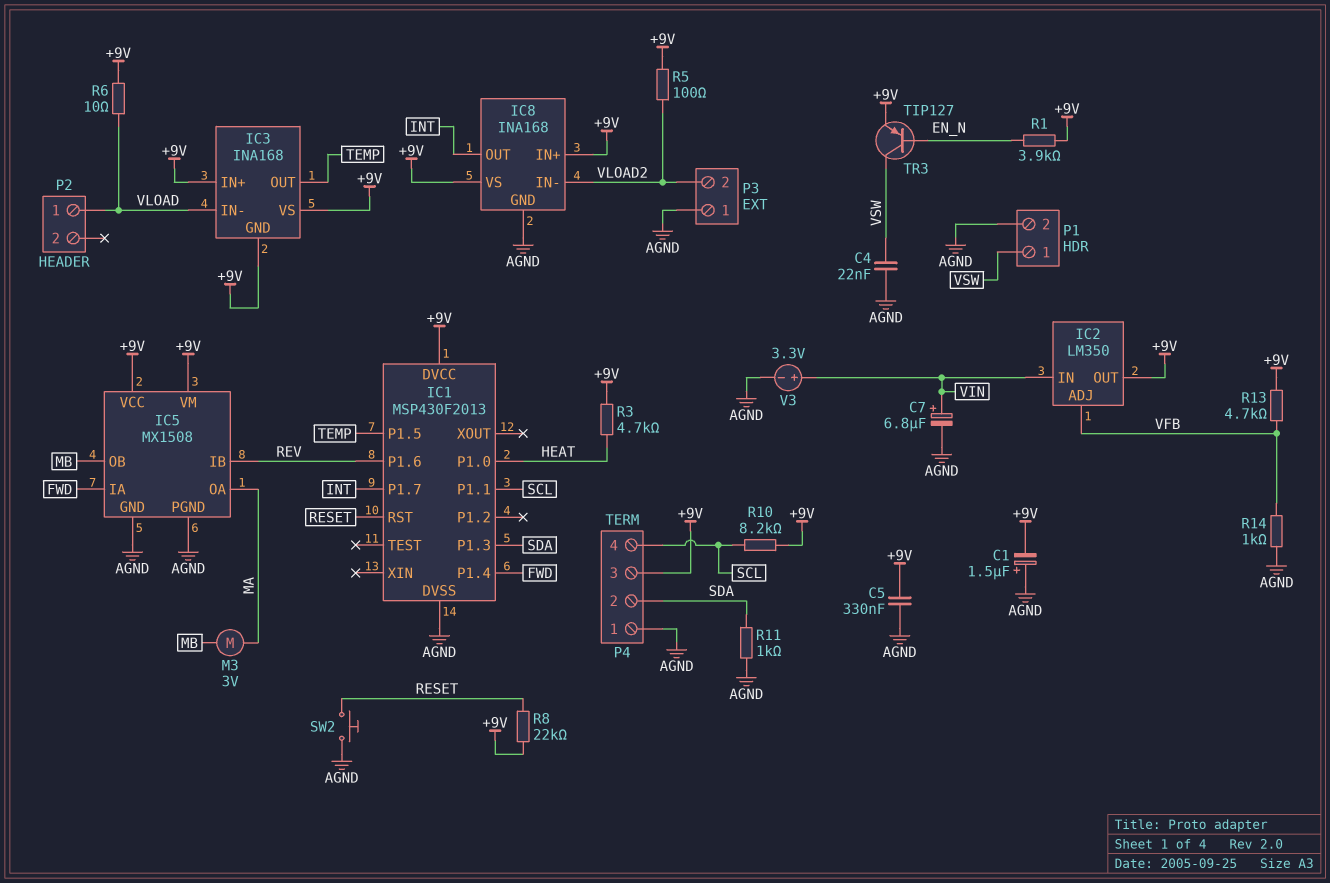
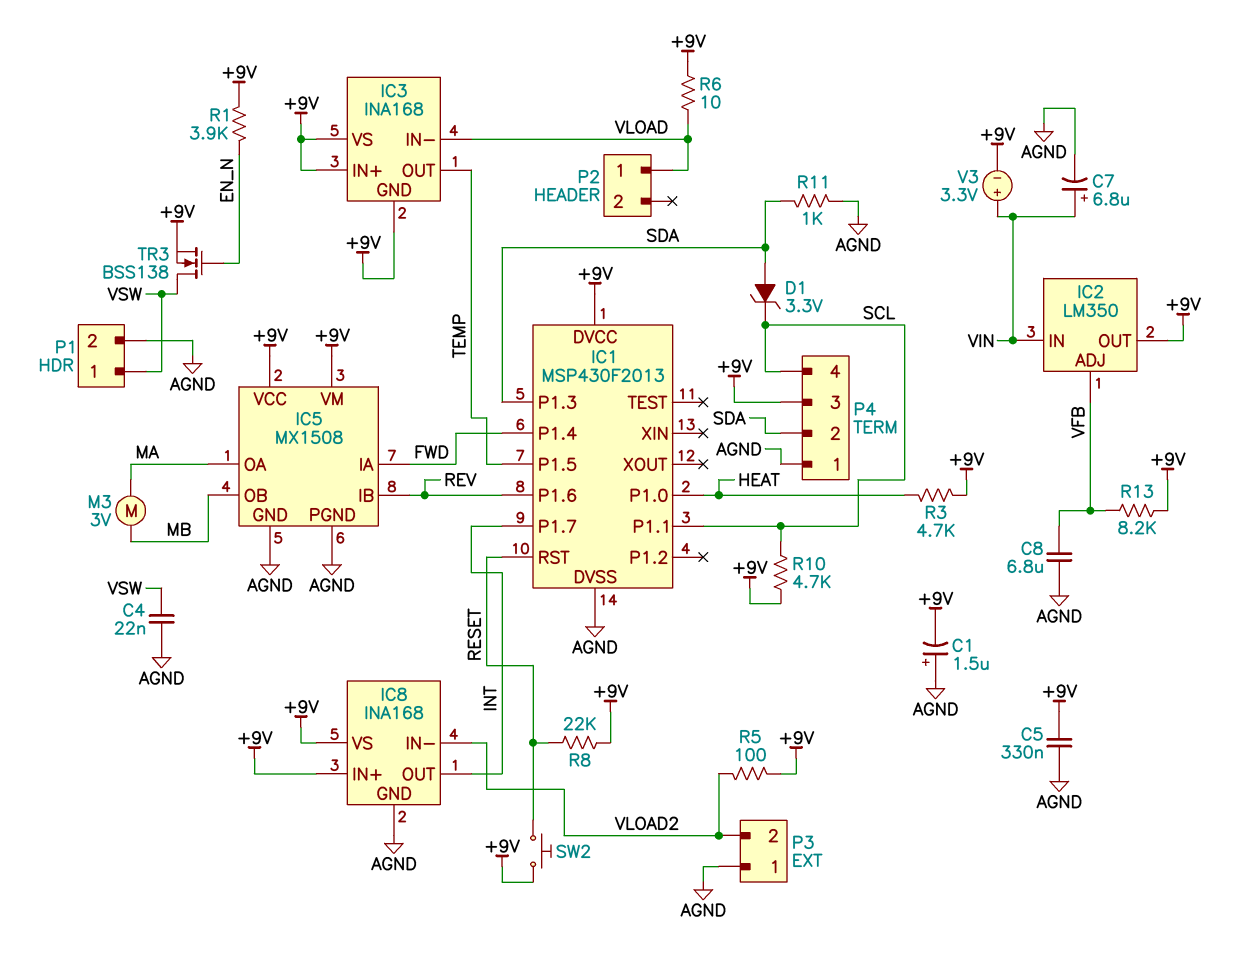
C8: none -> 6.8uF (AGND, VFB)
D1: none -> zener 3.3V (A SDA, K SCL)
R10: 8.2k (+9V, SCL) -> 4.7k (+9V, SCL)
R13: 4.7k (+9V, VFB) -> 8.2k (+9V, VFB)
R14: 1k (AGND, VFB) -> none
SW2: button (AGND, RESET) -> button (+9V, RESET)
TR3: PNP TIP127 (B EN_N, C VSW, E +9V) -> NMOS BSS138 (G EN_N, D VSW, S +9V)
V3: 3.3V (plus VIN, minus AGND) -> 3.3V (plus VIN, minus +9V)

